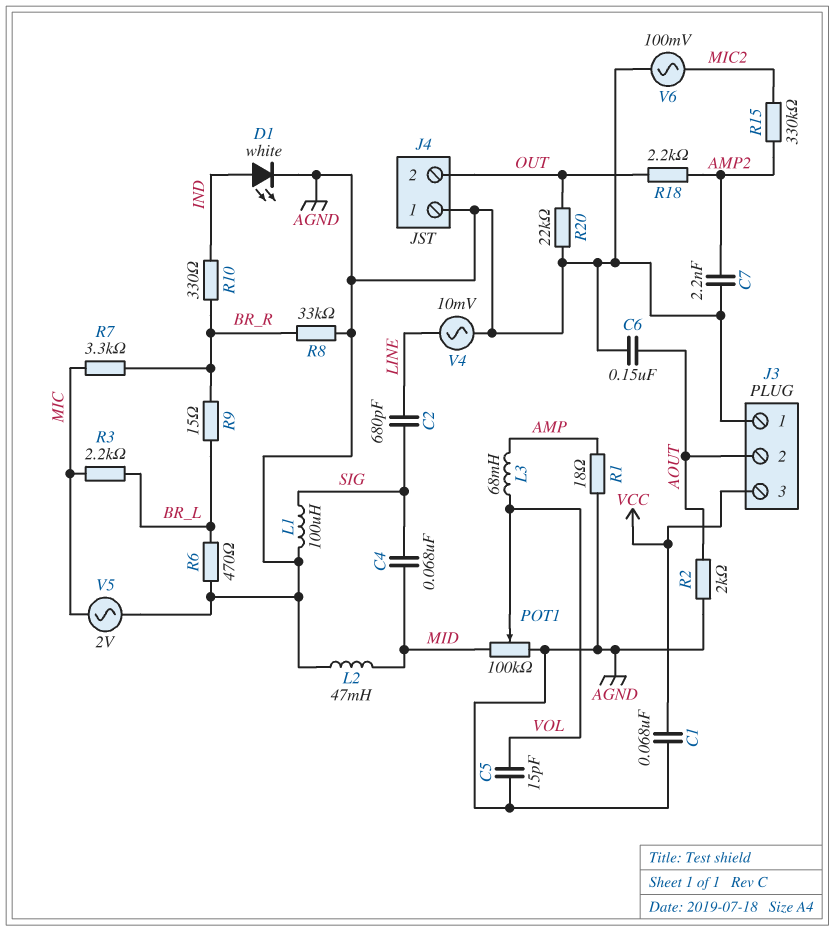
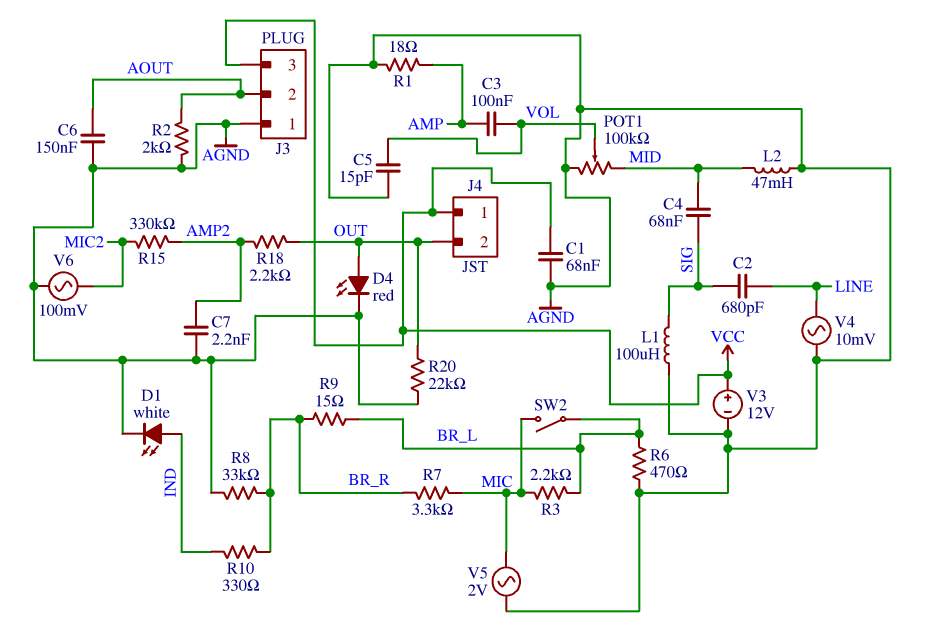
C3: none -> 100nF (AMP, VOL)
D4: none -> LED red (A OUT, K AGND)
J4 pin 1: AGND -> VCC
L3: 68mH (AMP, VOL) -> none
SW2: none -> switch (BR_L, MIC)
V3: none -> 12V (plus VCC, minus AGND)

